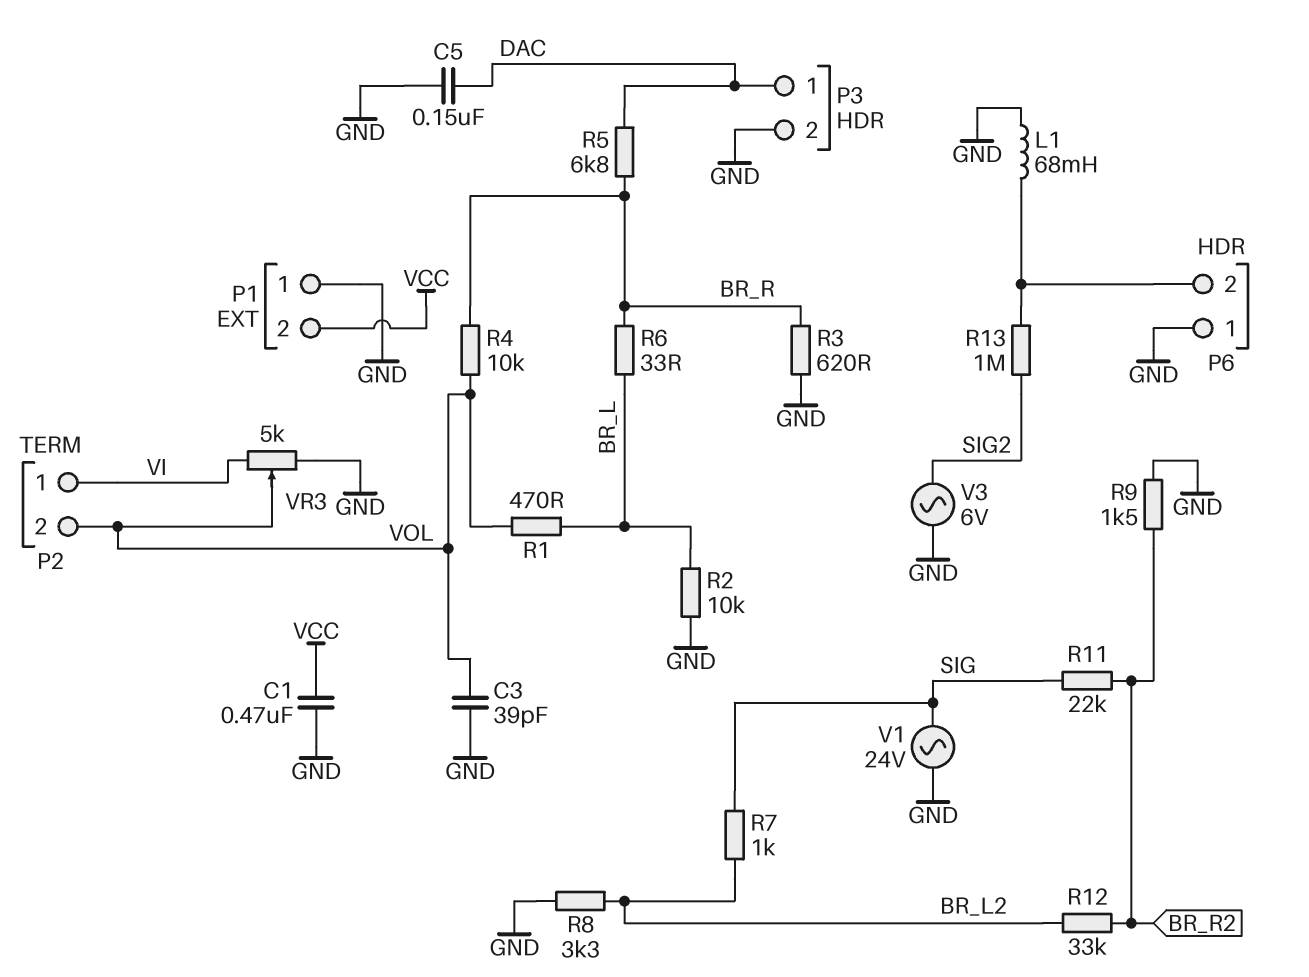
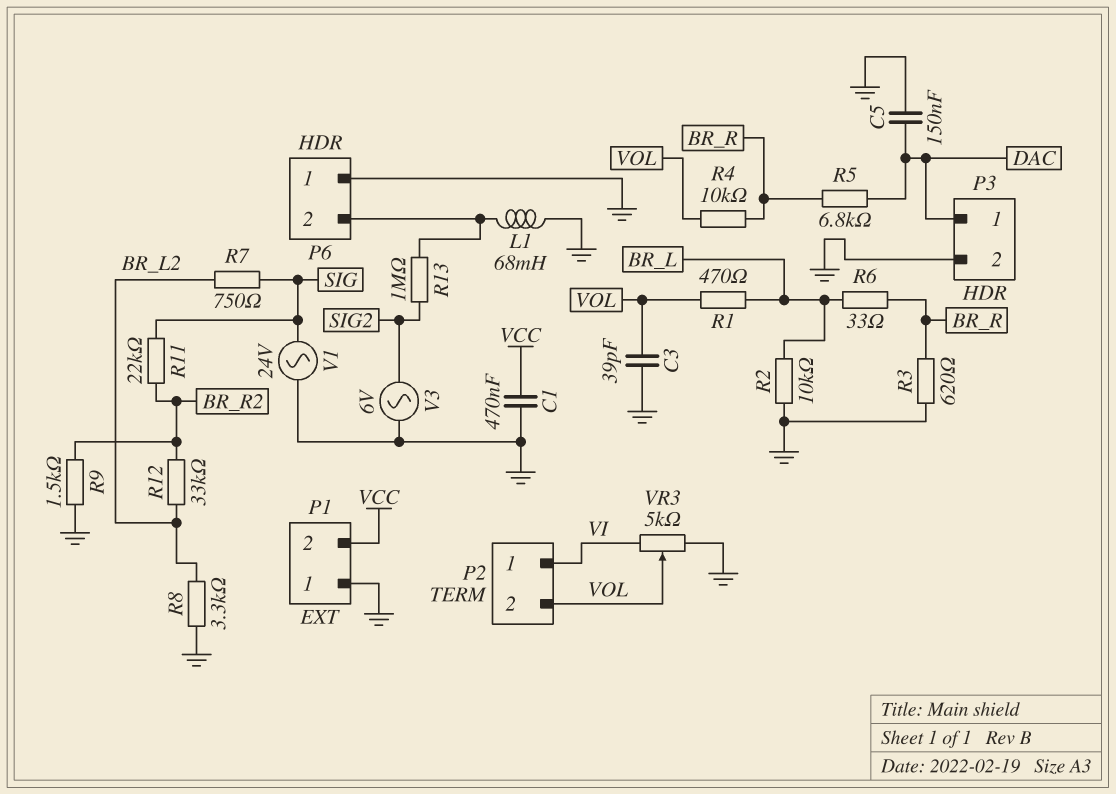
R7: 1k (BR_L2, SIG) -> 750 (BR_L2, SIG)

